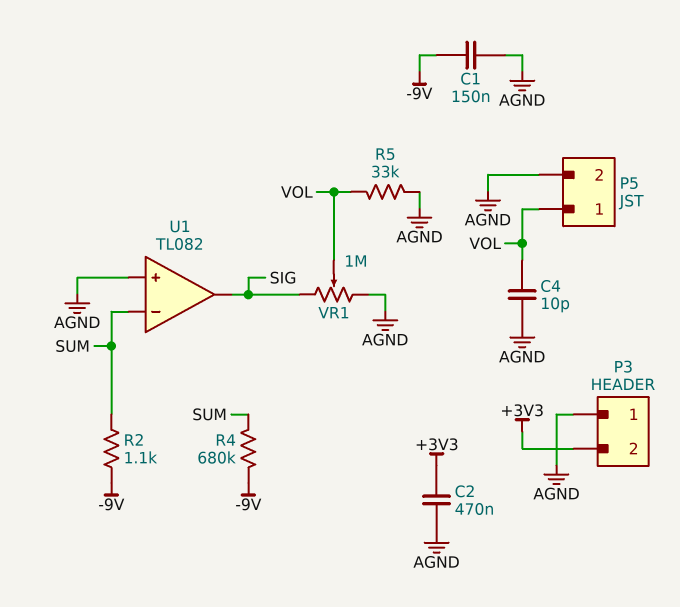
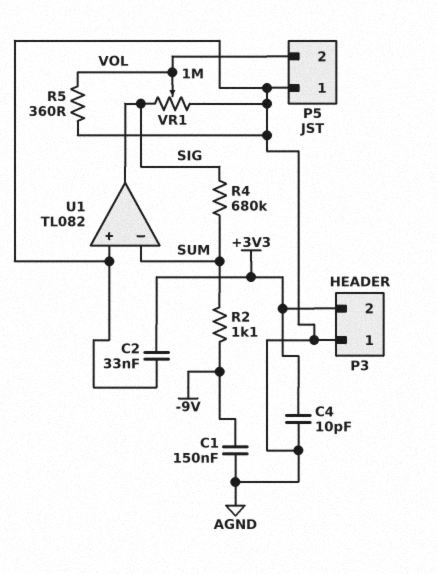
C2: 470nF (+3V3, AGND) -> 33nF (+3V3, AGND)
C4: 10pF (AGND, VOL) -> 10pF (+3V3, AGND)
P5 pin 1: VOL -> AGND
P5 pin 2: AGND -> VOL
R4: 680k (-9V, SUM) -> 680k (SIG, SUM)
R5: 33k (AGND, VOL) -> 360 (AGND, VOL)

